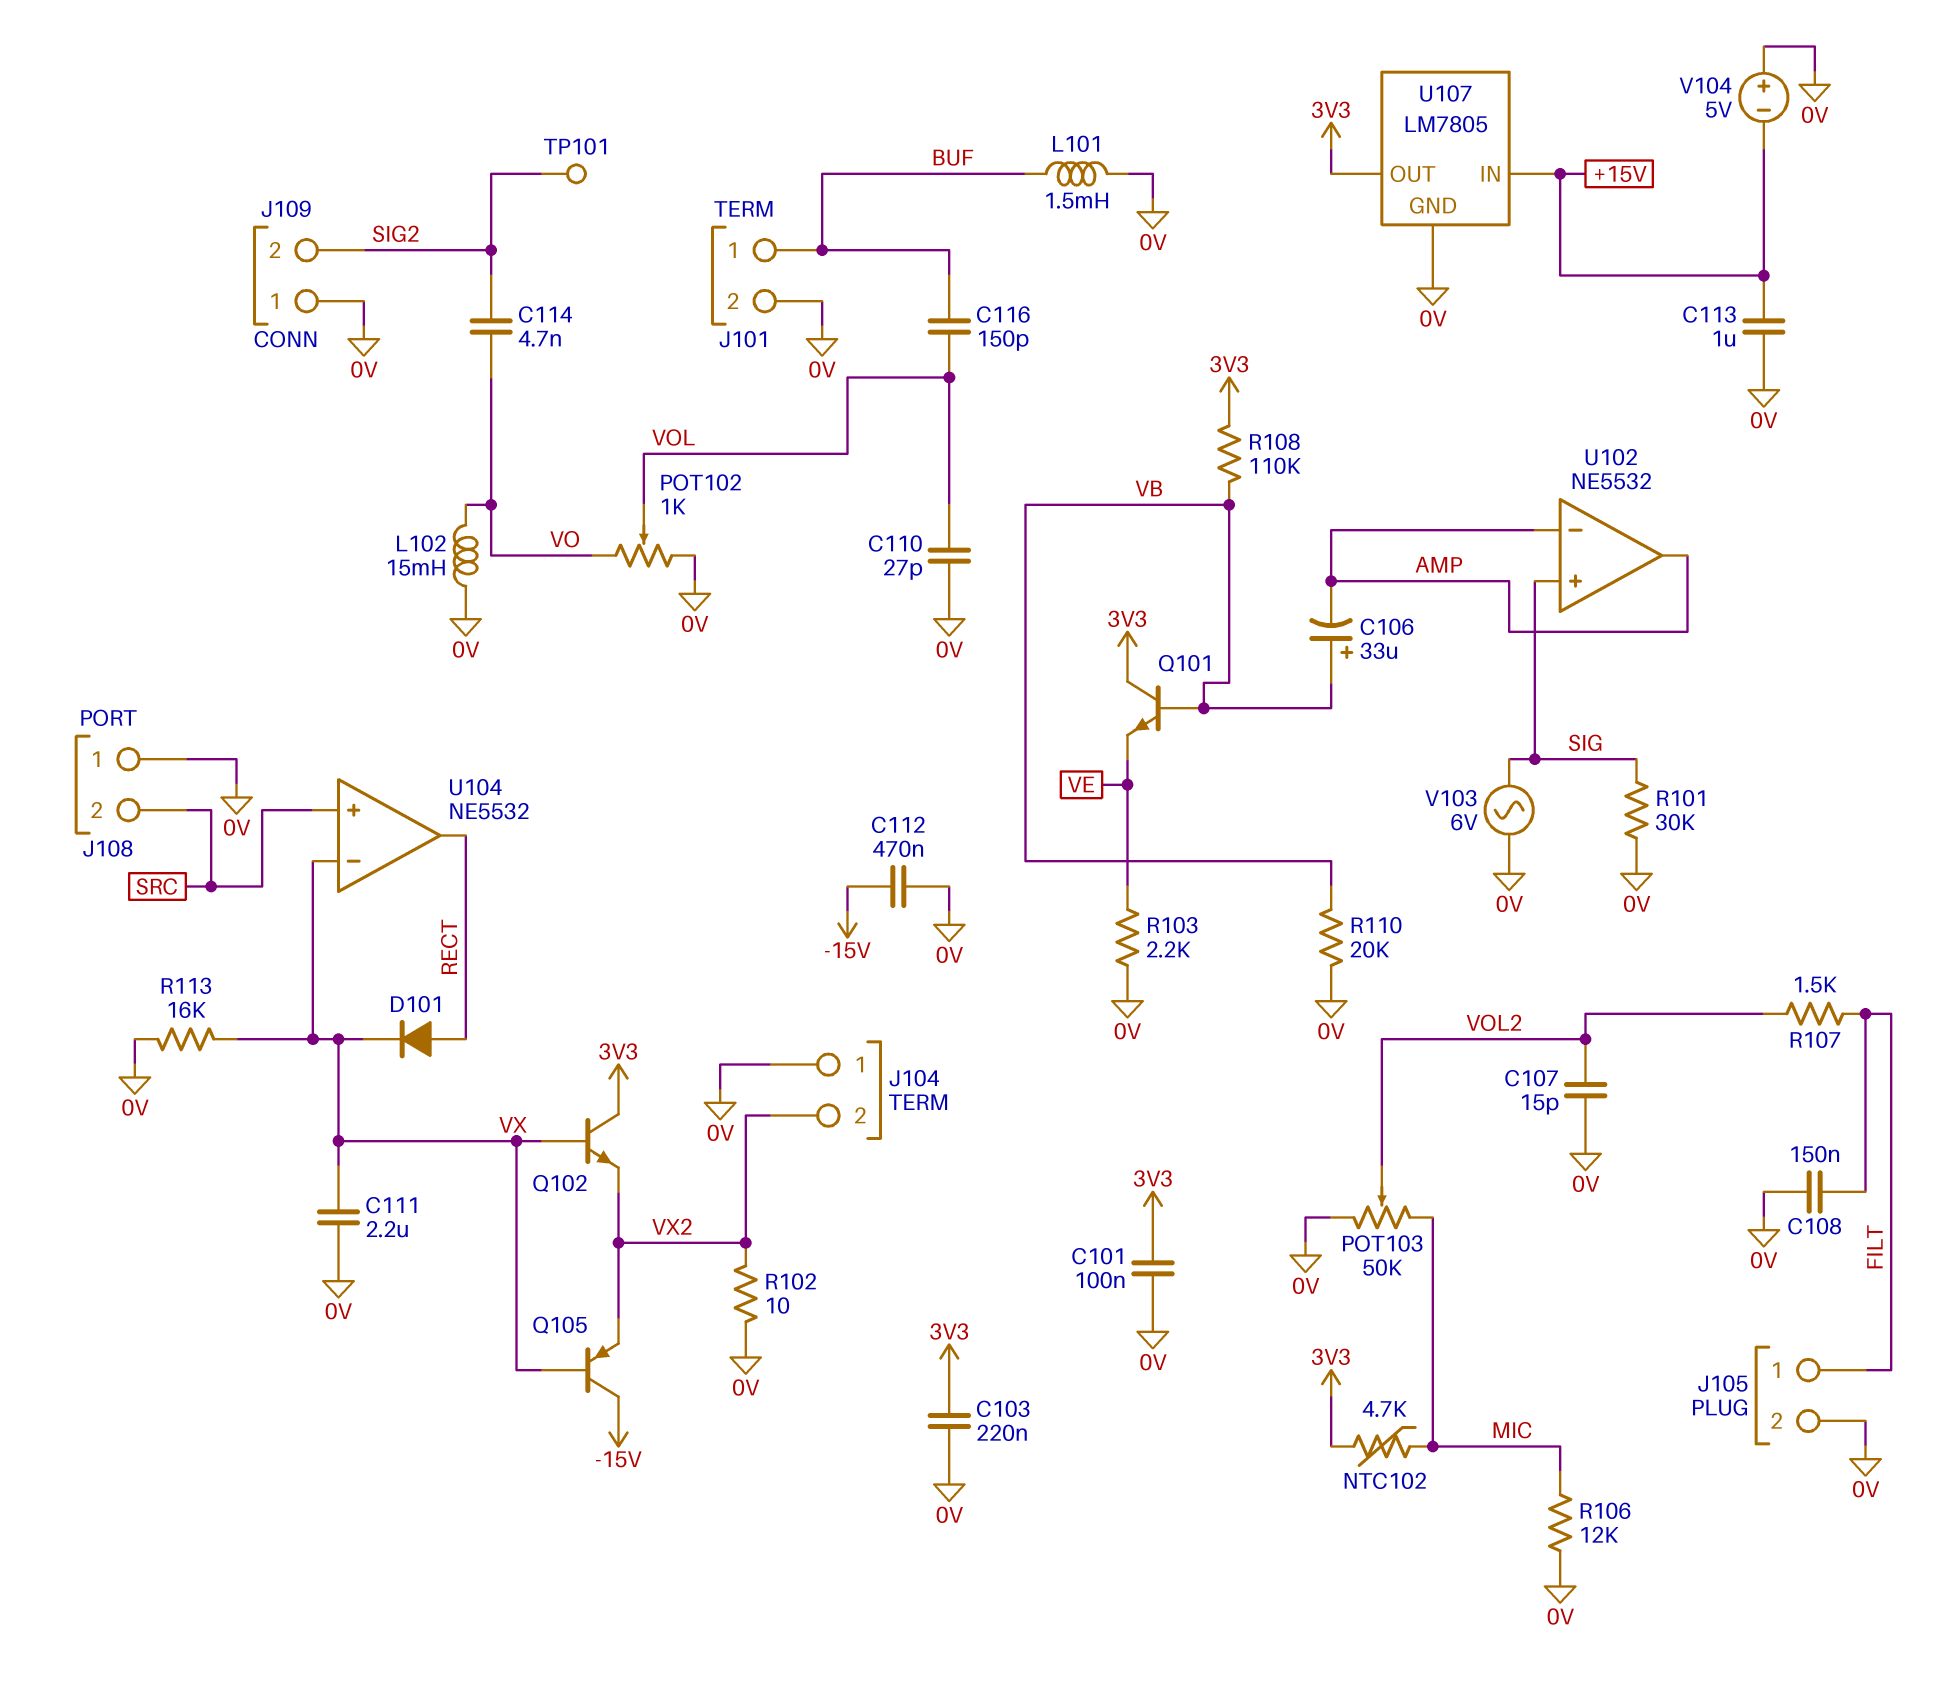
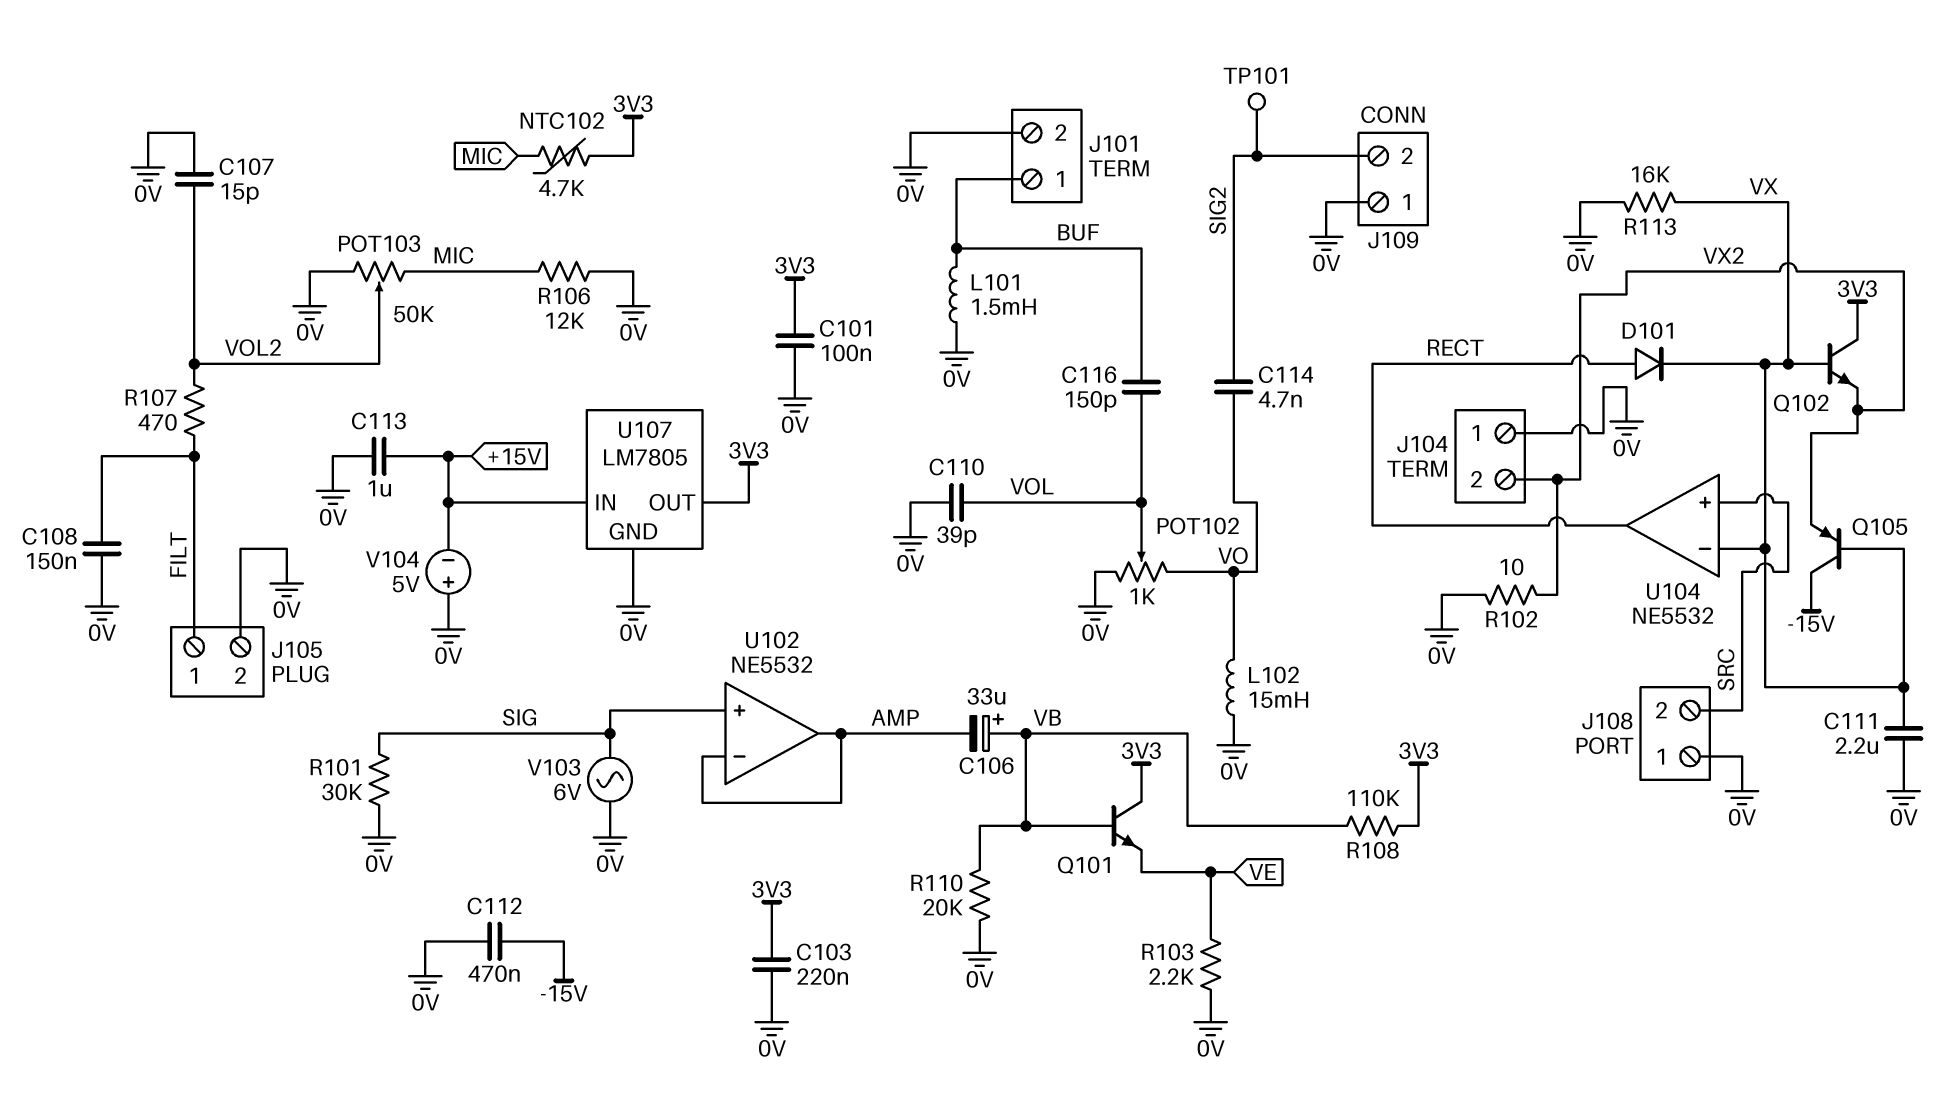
C110: 27pF (0V, VOL) -> 39pF (0V, VOL)
R107: 1.5k (FILT, VOL2) -> 470 (FILT, VOL2)

